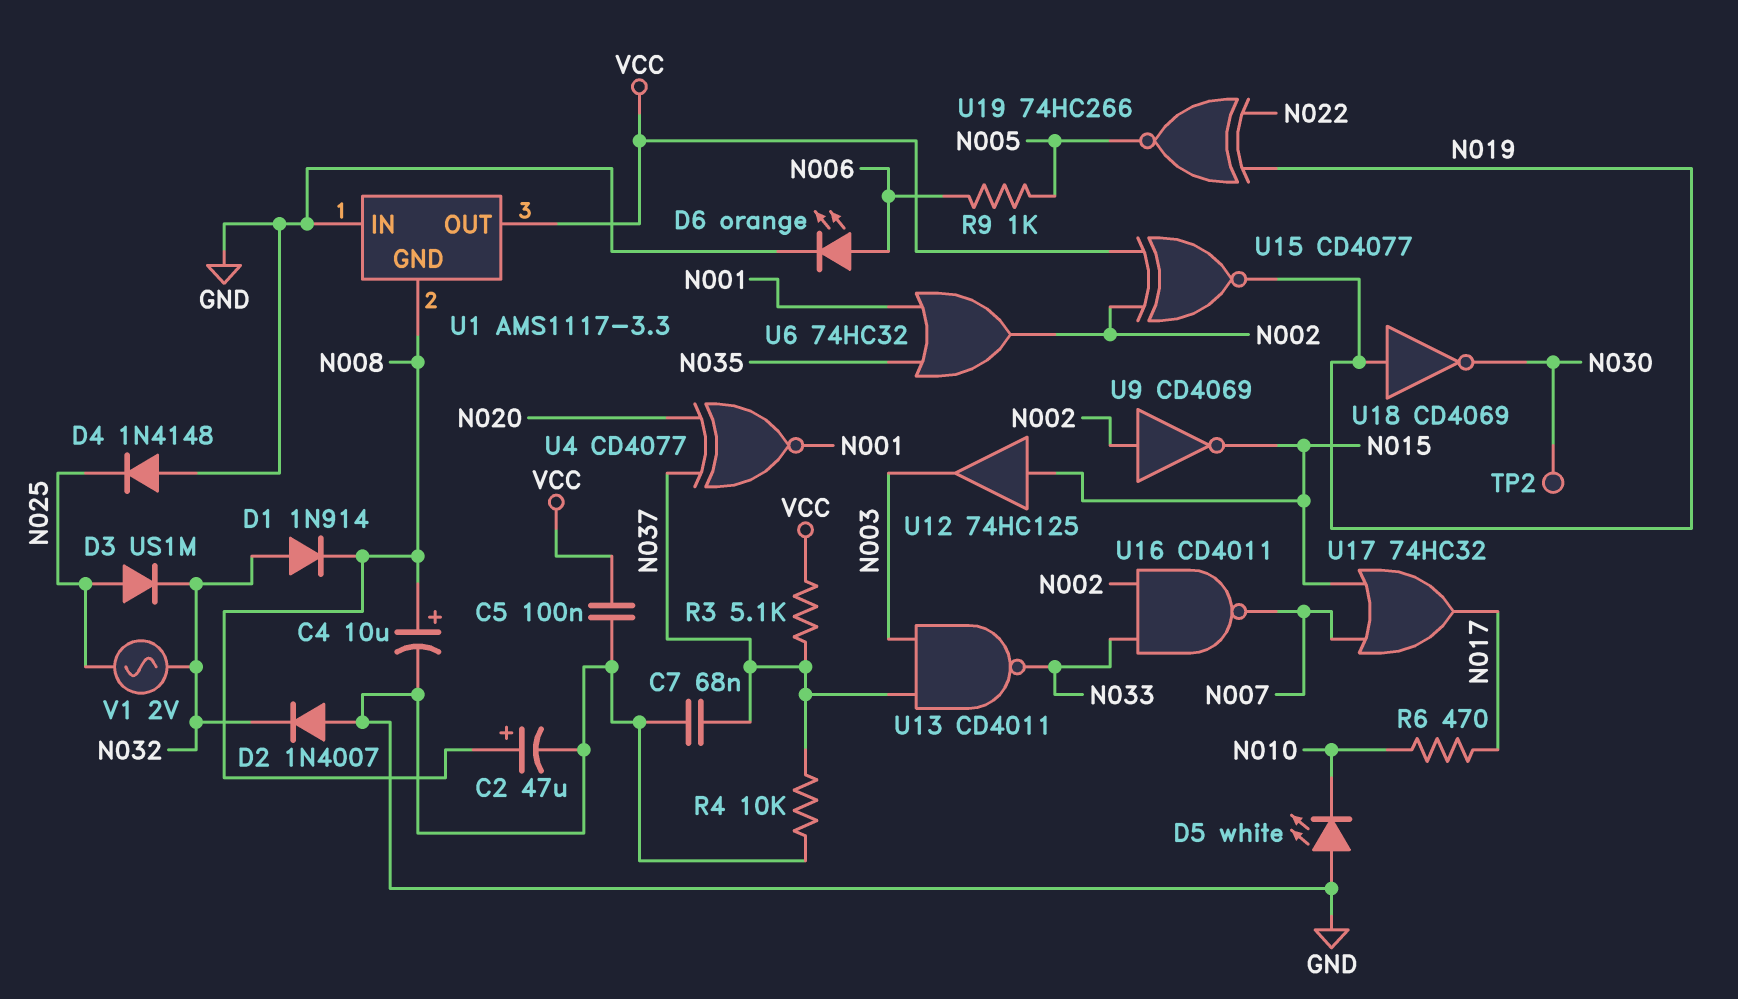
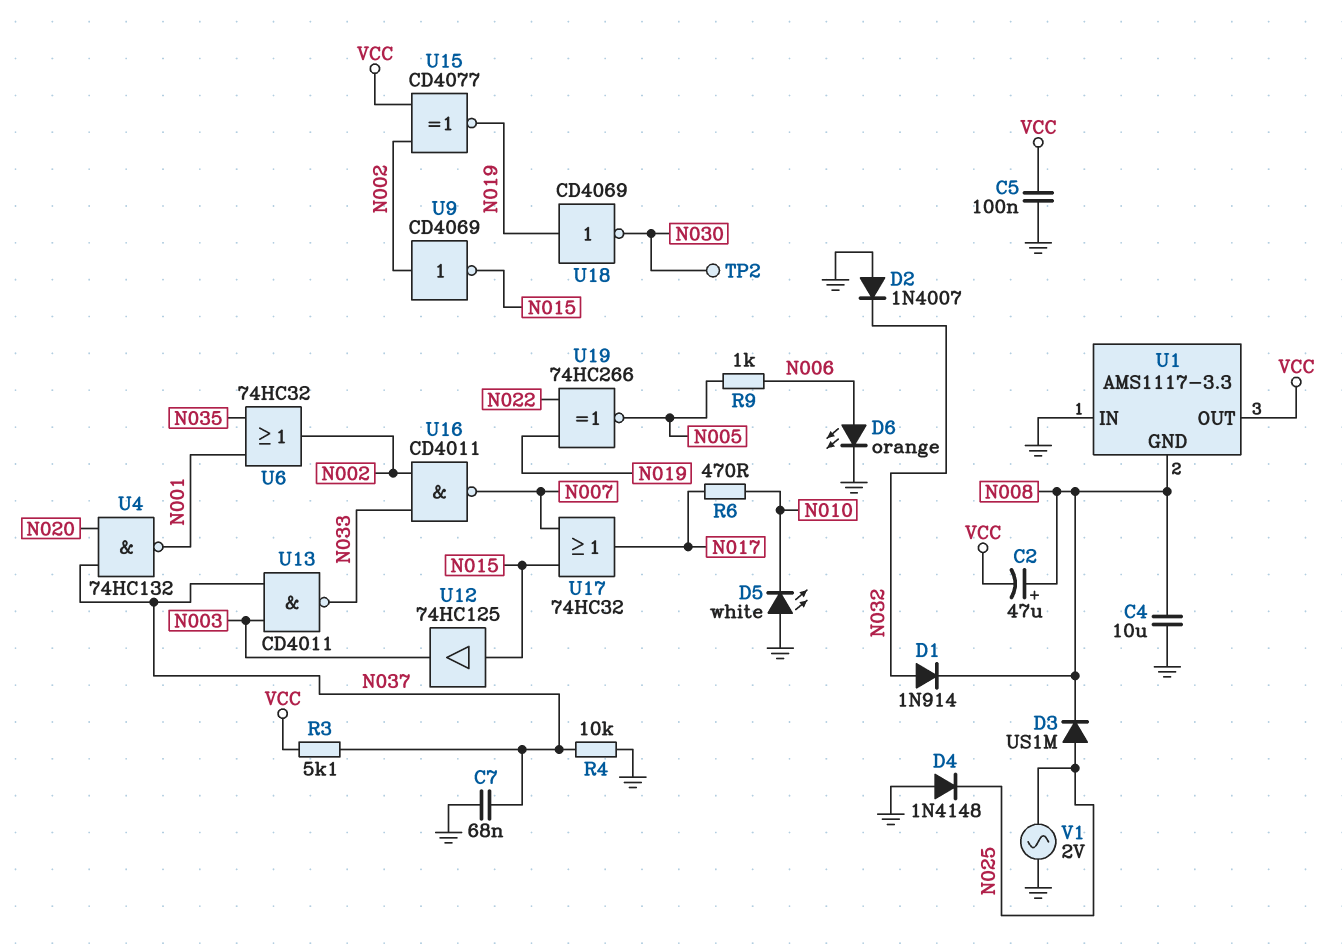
C2: 47uF (plus N008, minus GND) -> 47uF (plus N008, minus VCC)
C4: 10uF (plus N008, minus GND) -> 10uF (GND, N008)
D3: diode US1M (A N025, K N032) -> diode US1M (A N025, K N008)
U4: XNOR CD4077 (in N020, in N037, out N001) -> NAND 74HC132 (in N020, in N037, out N001)
V1: AC 2V (N025, N032) -> AC 2V (GND, N025)

